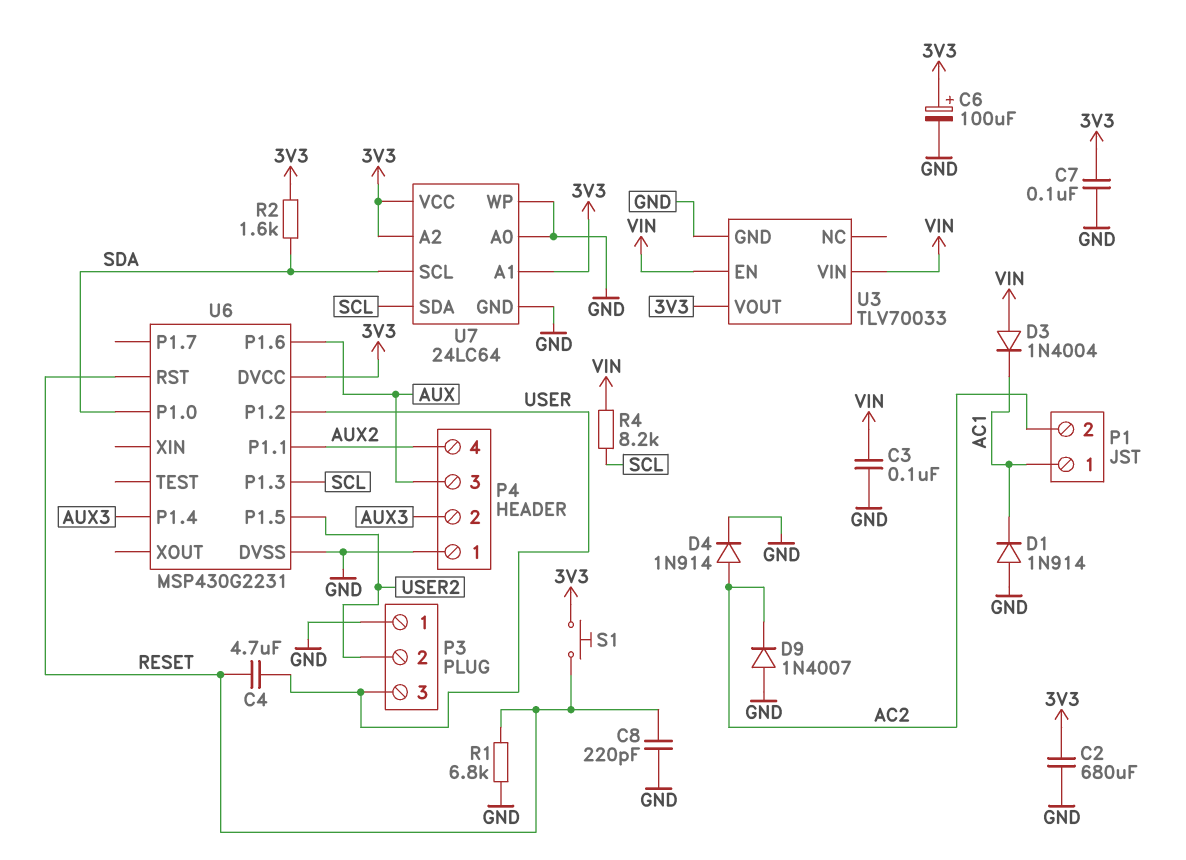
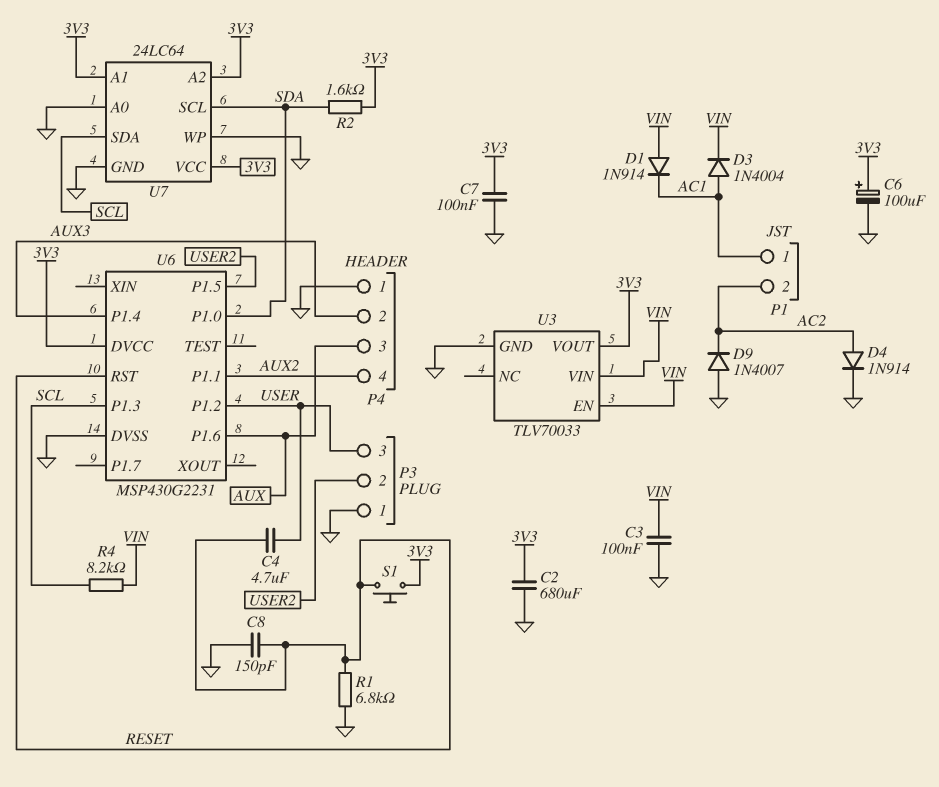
C8: 220pF (GND, RESET) -> 150pF (GND, RESET)
D1: diode 1N914 (A GND, K AC1) -> diode 1N914 (A VIN, K AC1)
D3: diode 1N4004 (A VIN, K AC1) -> diode 1N4004 (A AC1, K VIN)

